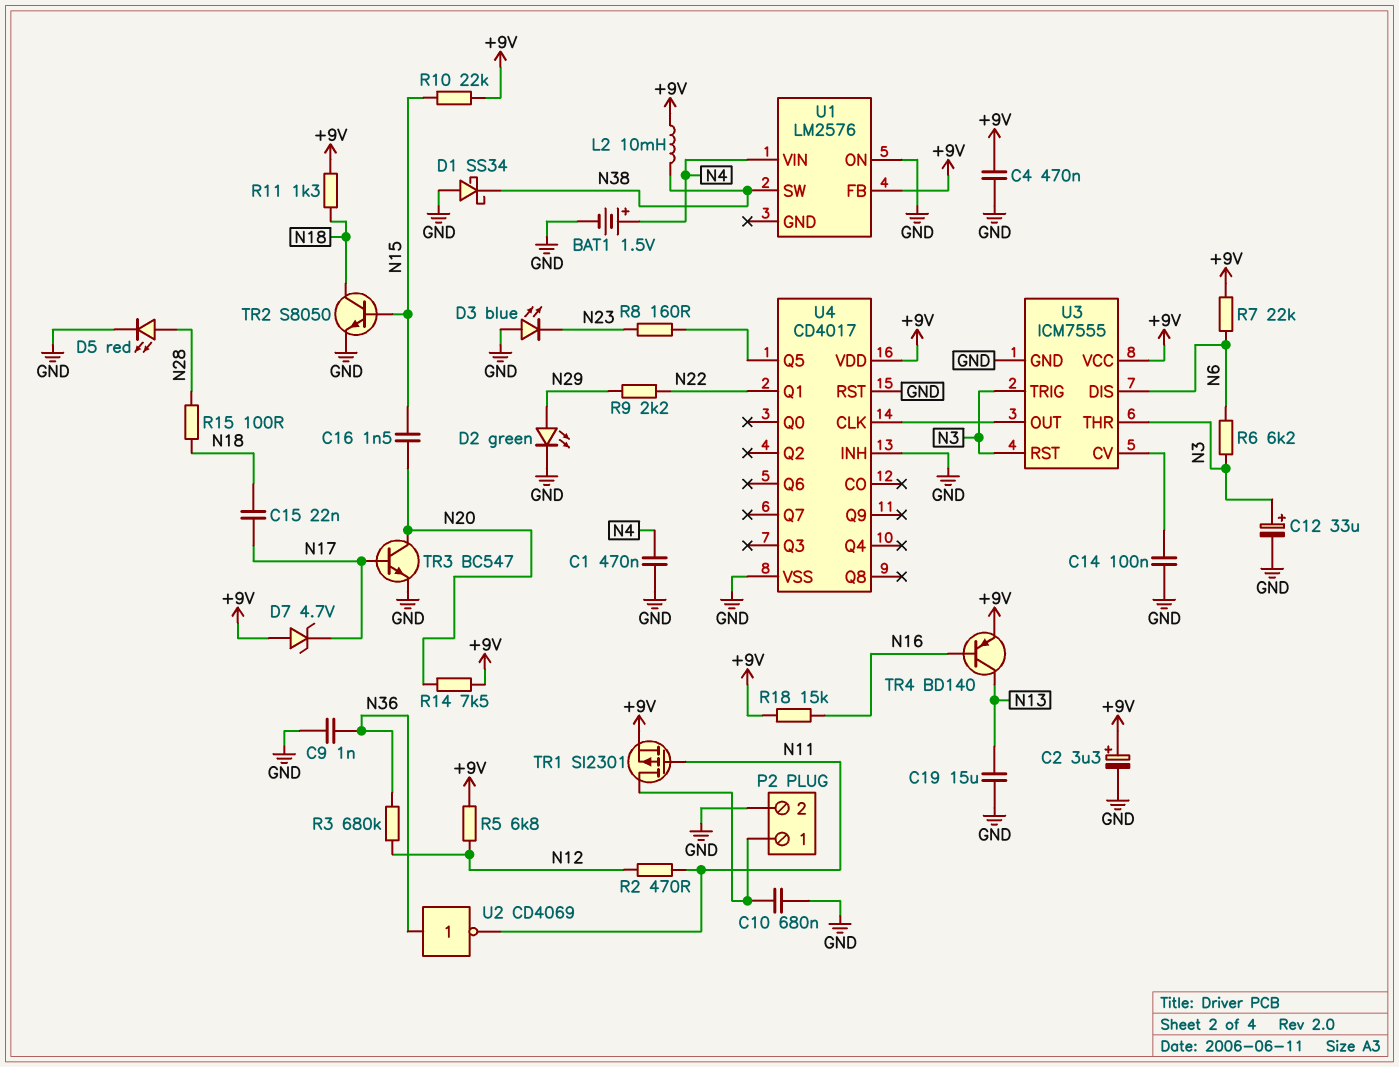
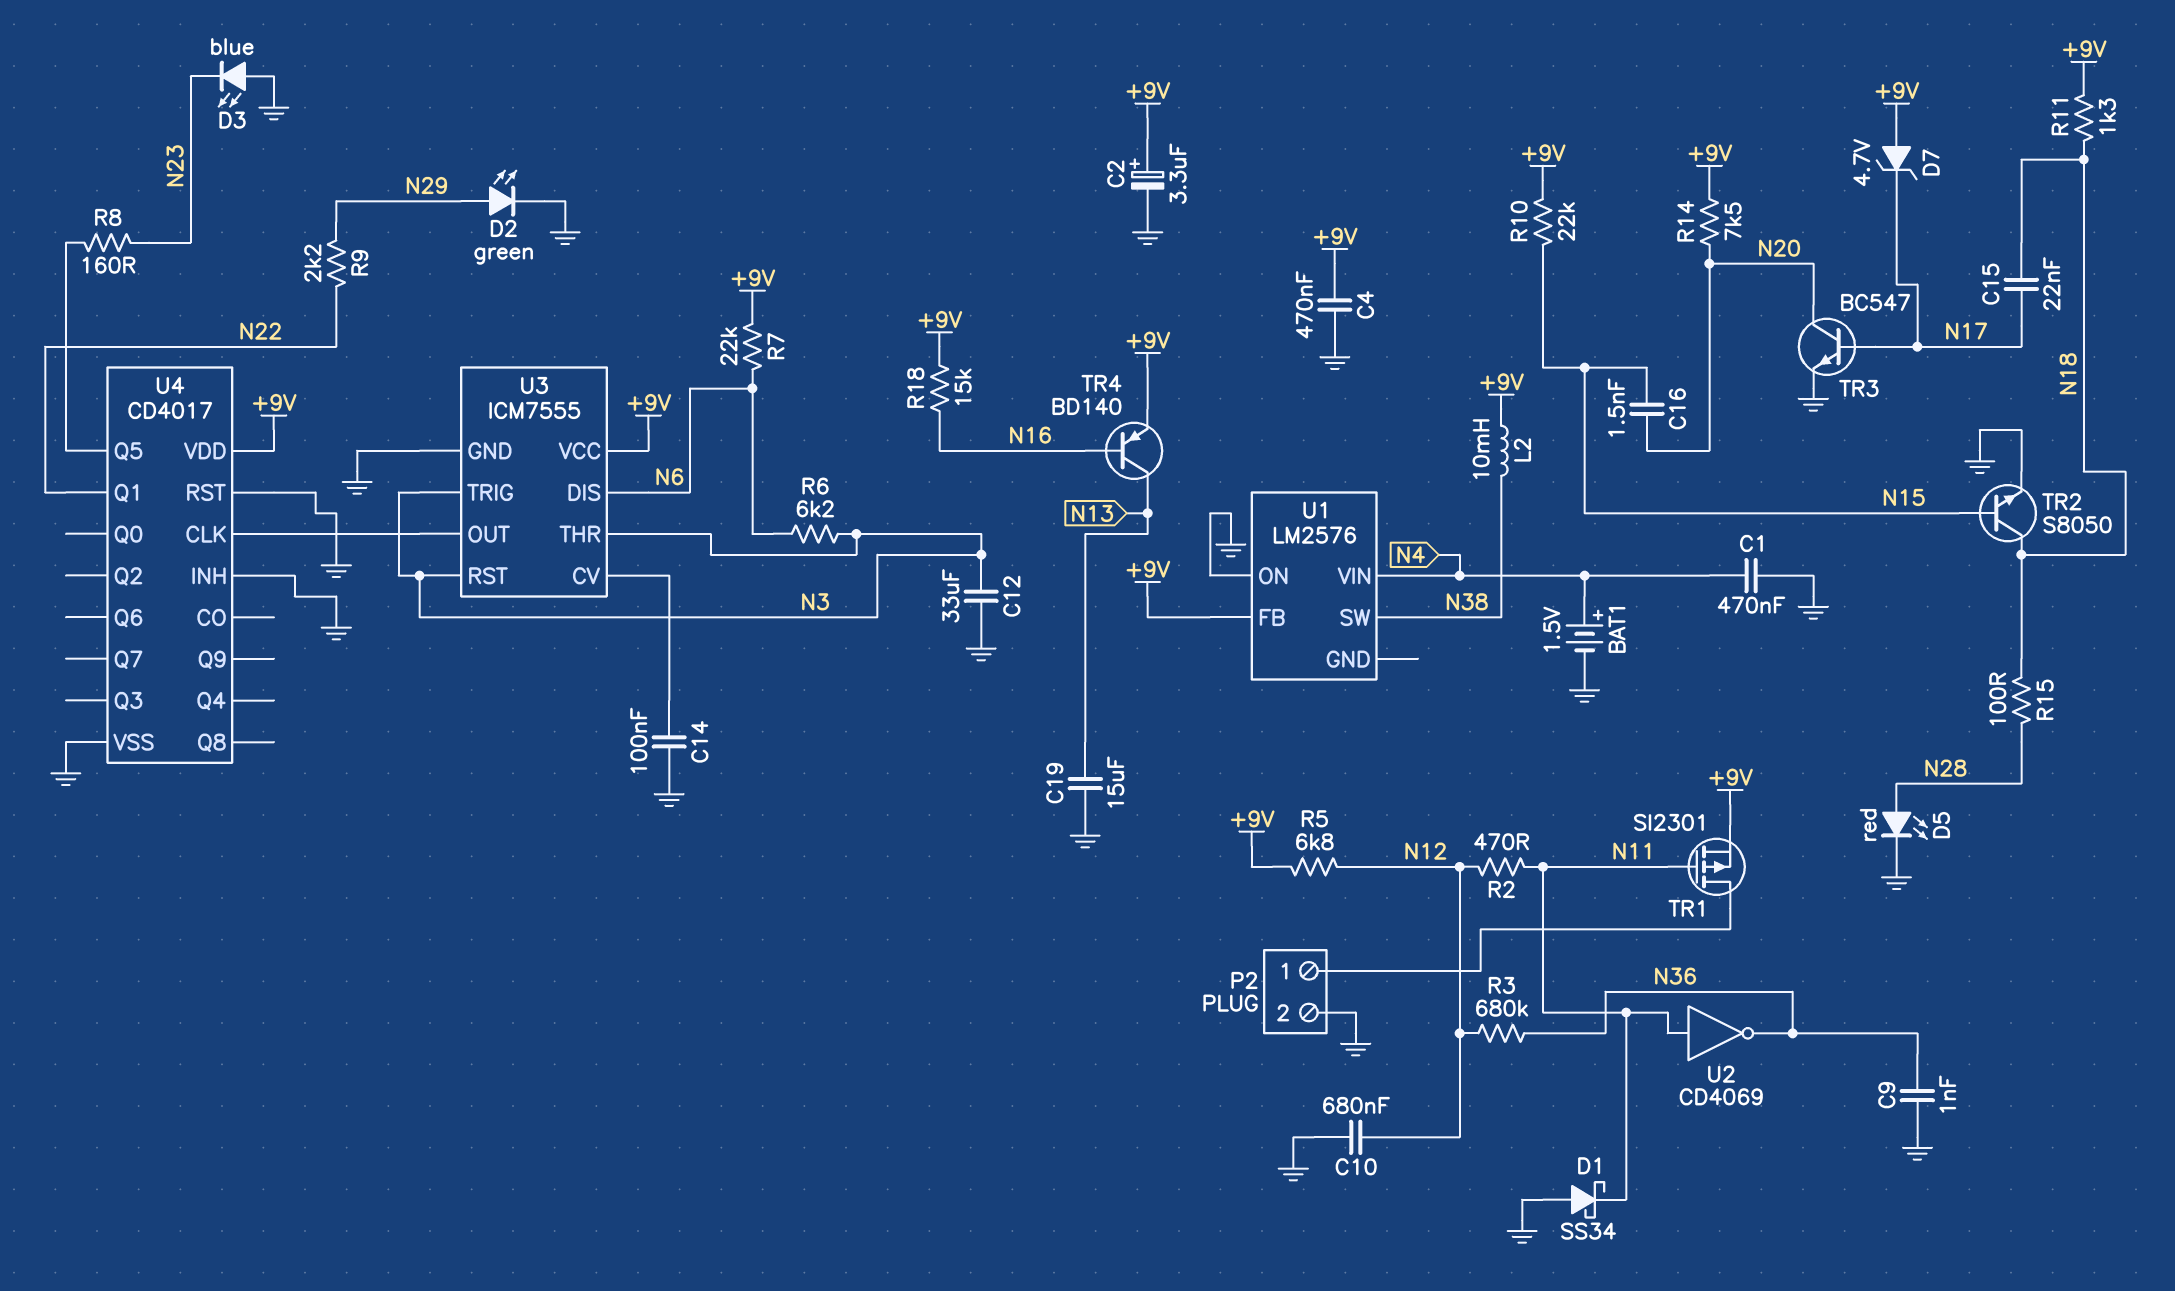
C10: 680nF (GND, P2/1) -> 680nF (GND, N12)
C12: 33uF (plus N3, minus GND) -> 33uF (GND, N3)
D1: schottky SS34 (A GND, K N38) -> schottky SS34 (A GND, K N11)
U2: NOT CD4069 (in N36, out N11) -> NOT CD4069 (in N11, out N36)

